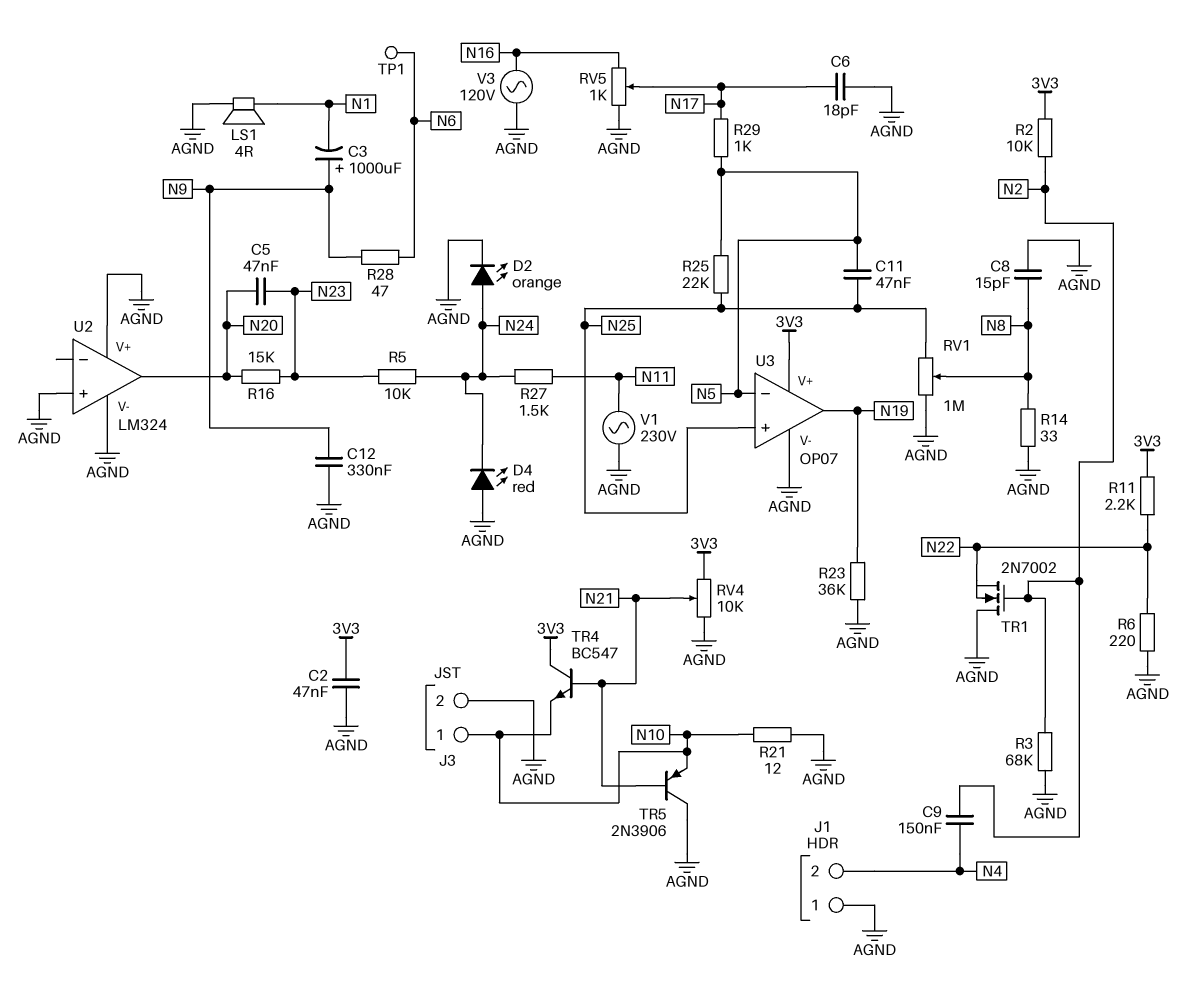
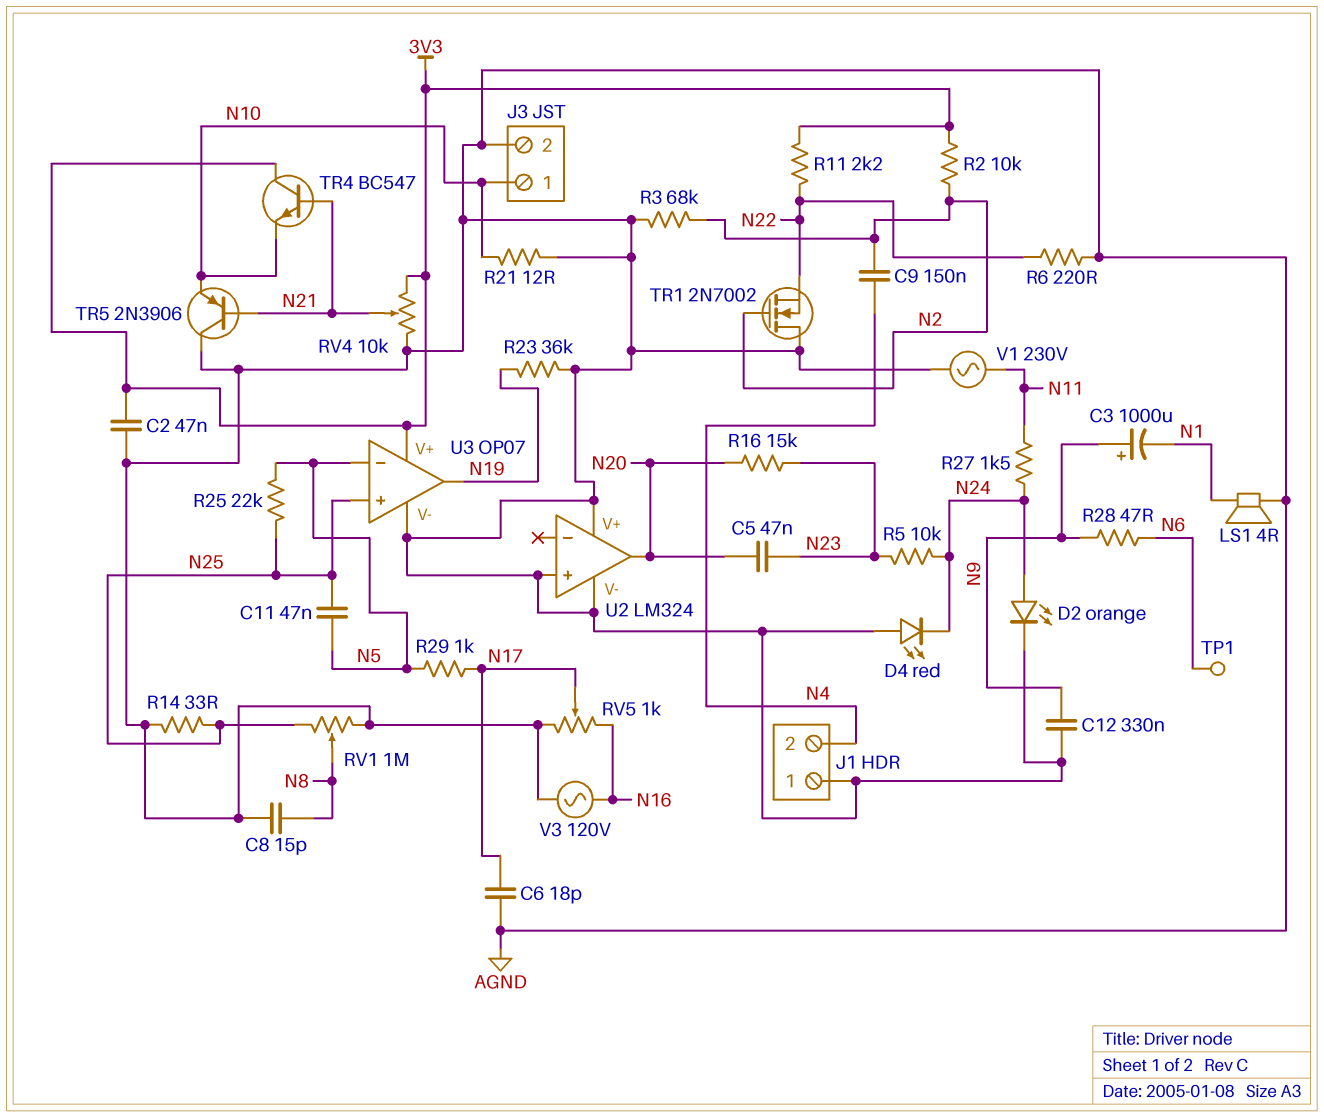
R14: 33 (AGND, N8) -> 33 (AGND, N25)

